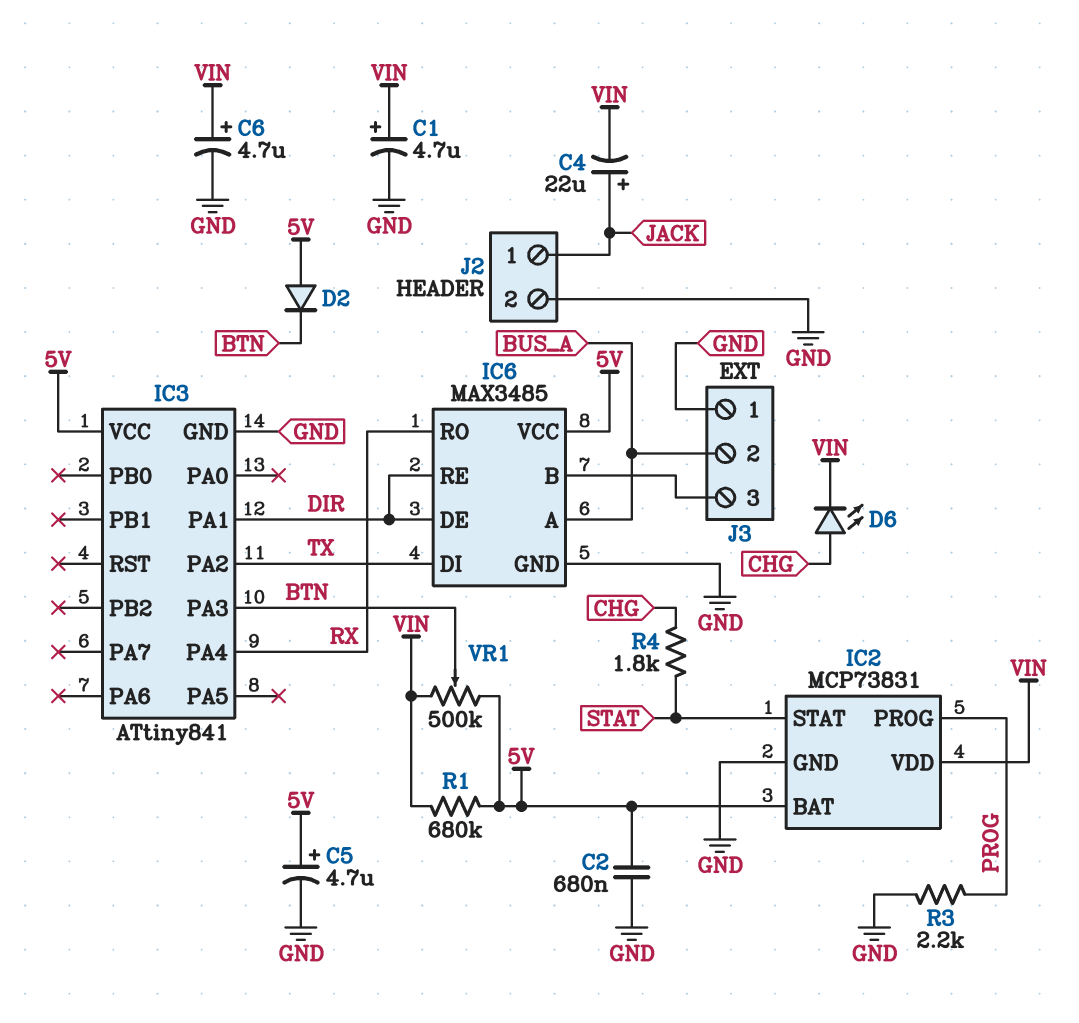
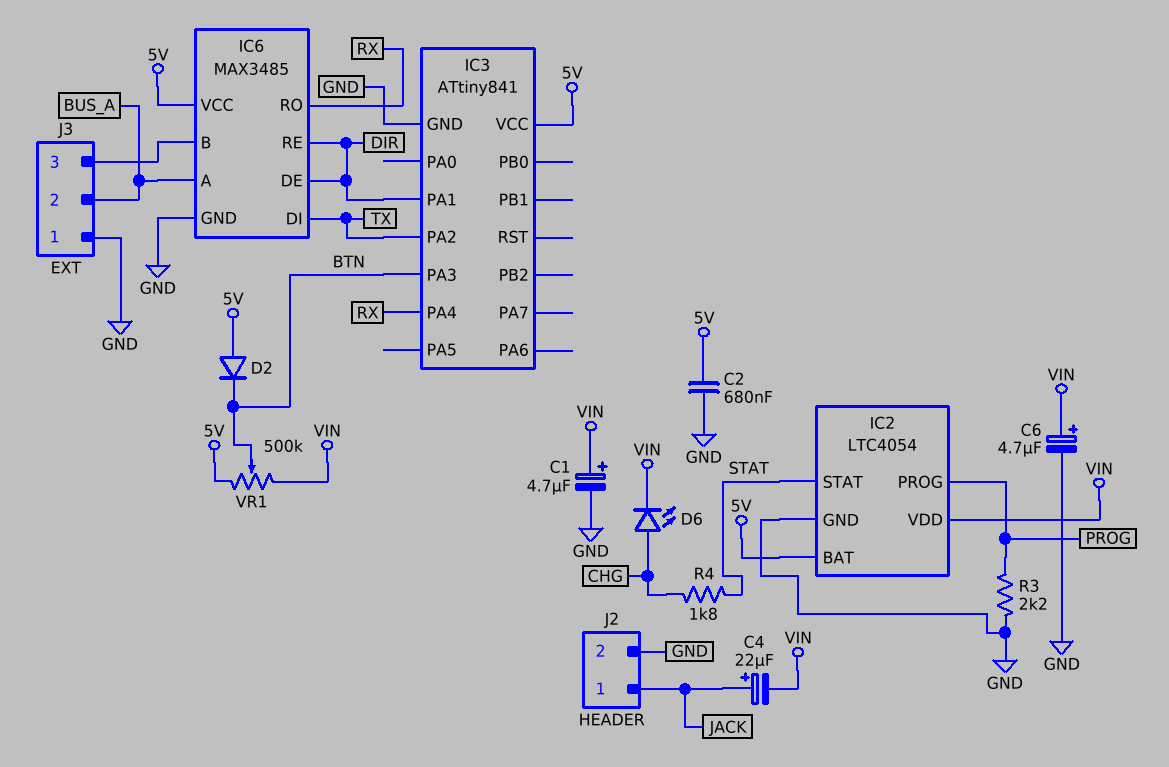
C5: 4.7uF (plus 5V, minus GND) -> none
IC2: MCP73831 -> LTC4054
R1: 680k (5V, VIN) -> none

